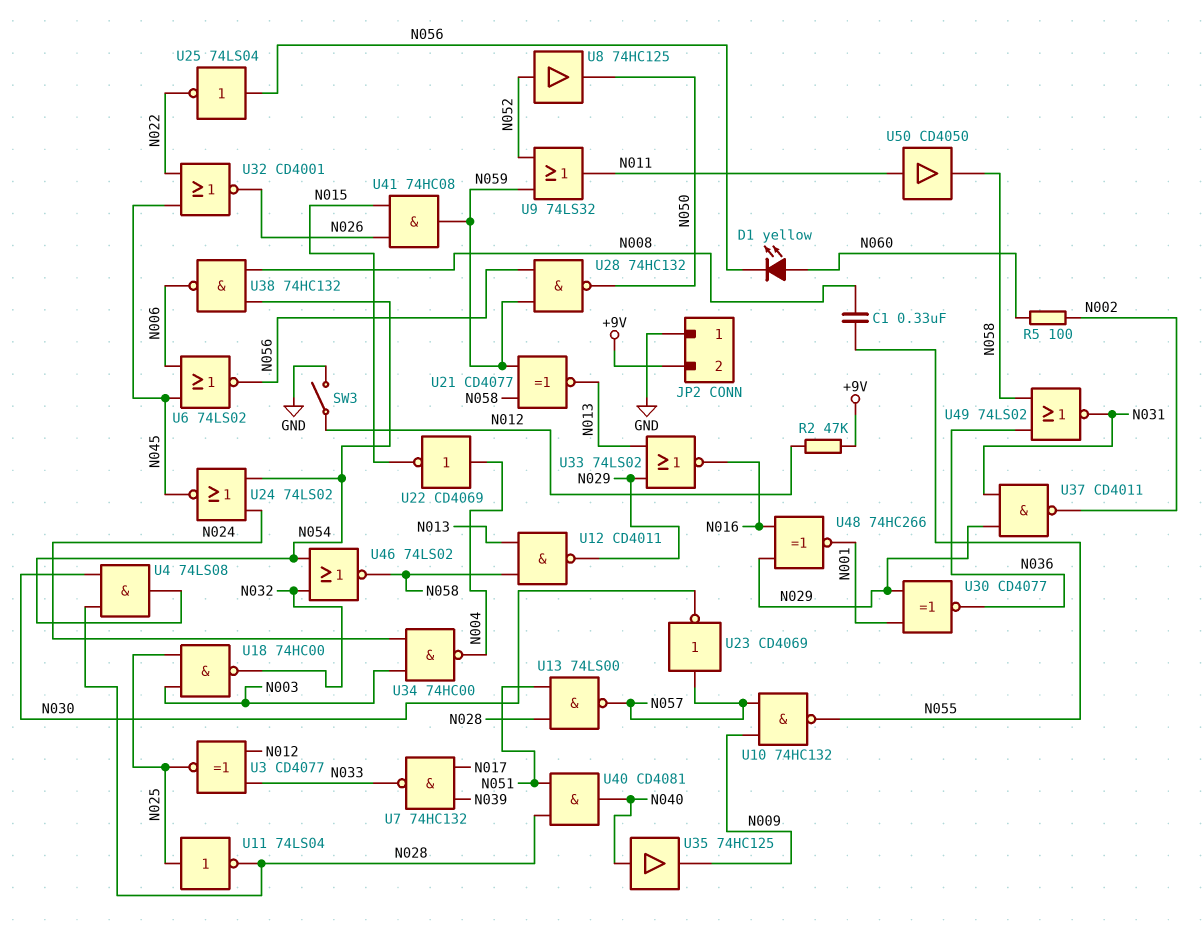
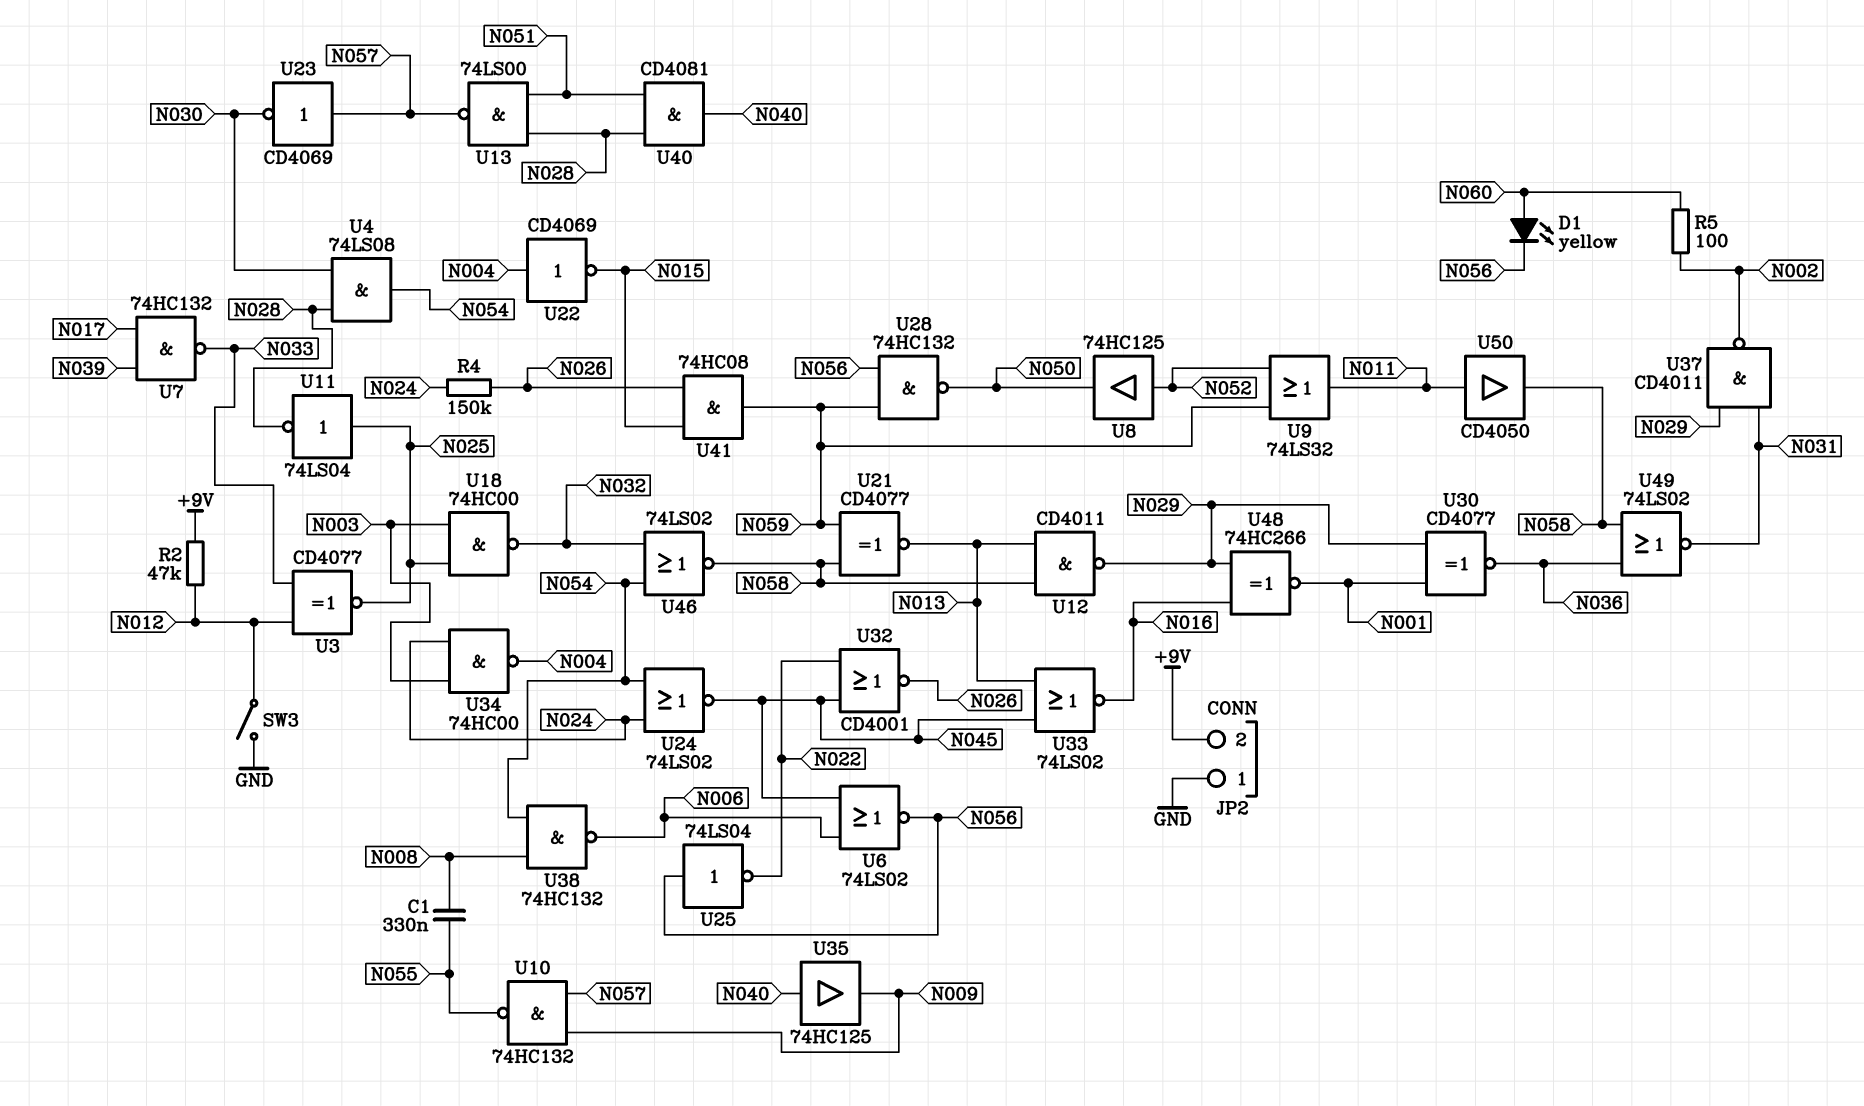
R4: none -> 150k (N024, N026)
U33: NOR 74LS02 (in N013, in N029, out N016) -> NOR 74LS02 (in N013, in N045, out N016)

